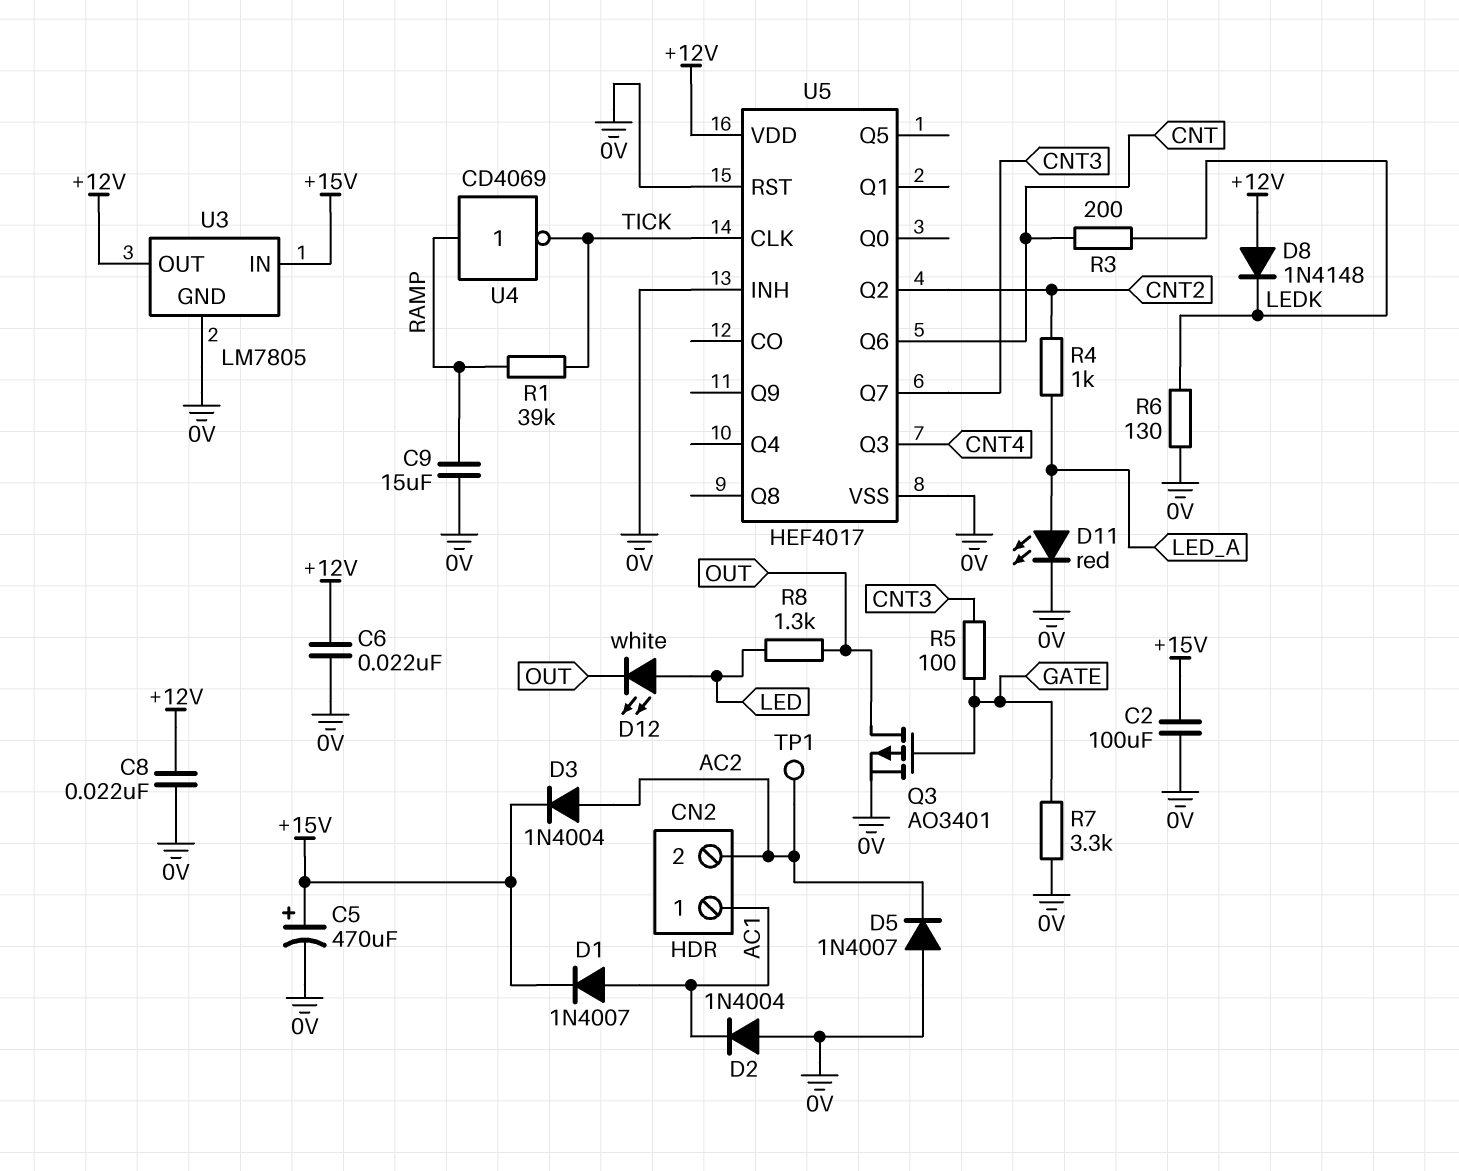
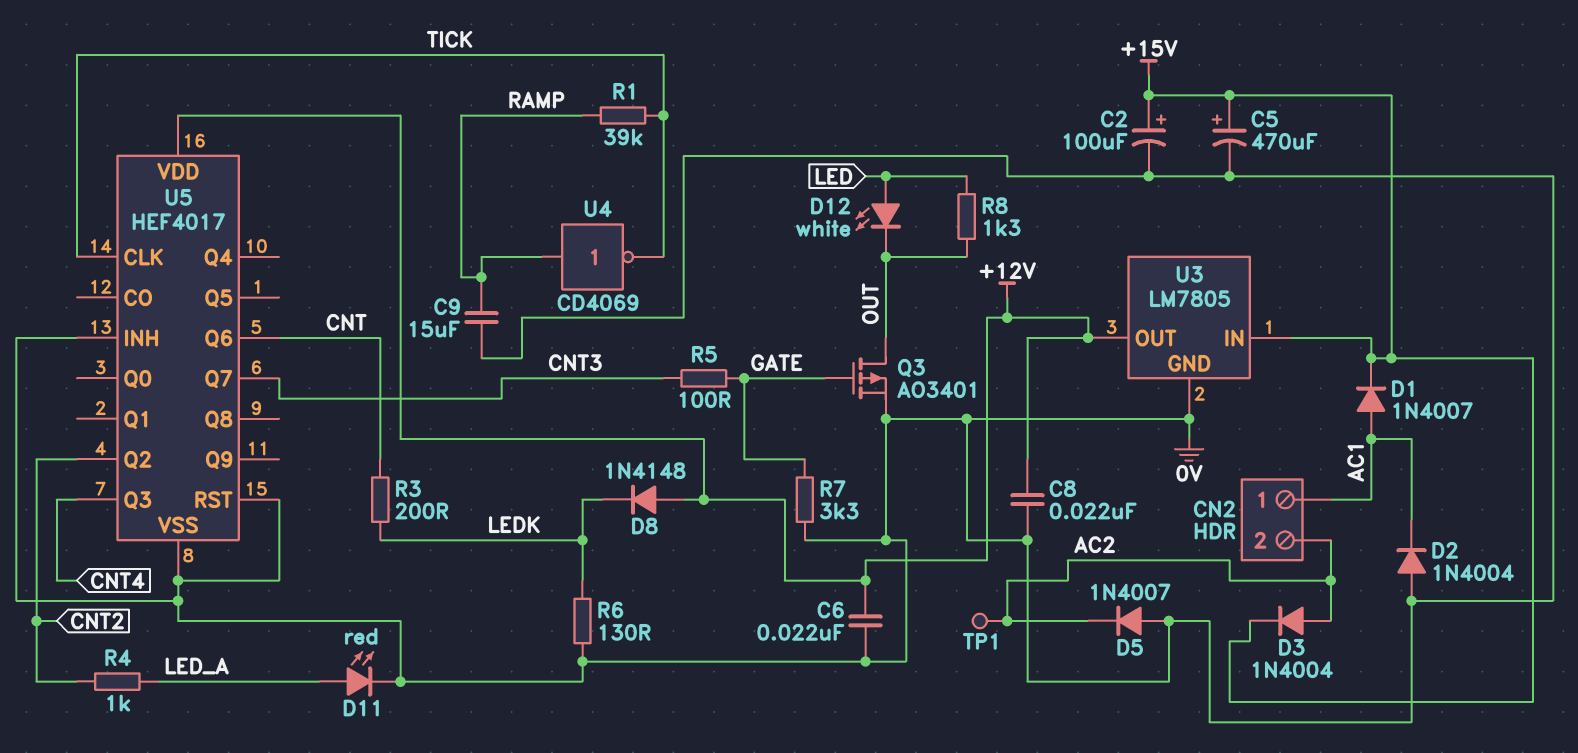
C2: 100uF (+15V, 0V) -> 100uF (plus +15V, minus 0V)

